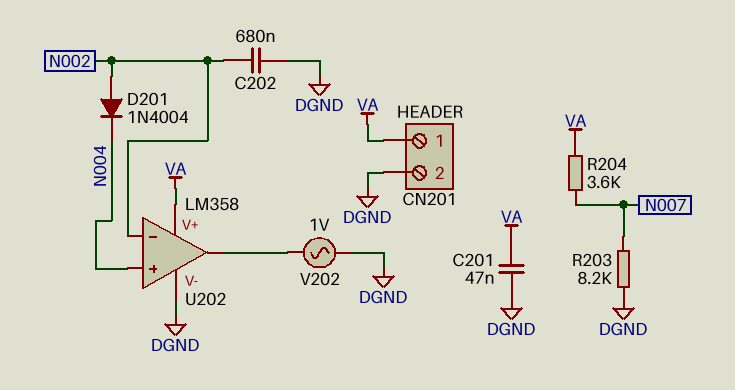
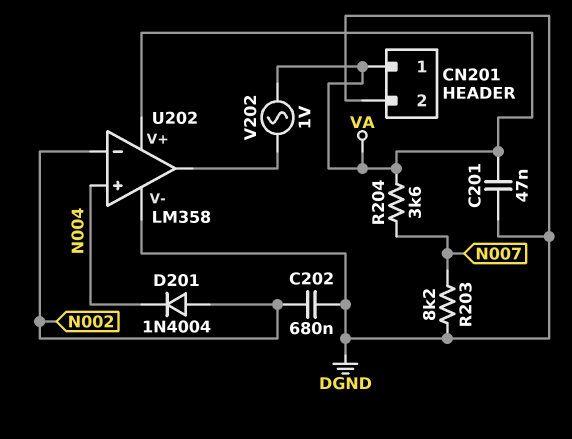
V202: AC 1V (DGND, U202/out) -> AC 1V (U202/out, VA)

